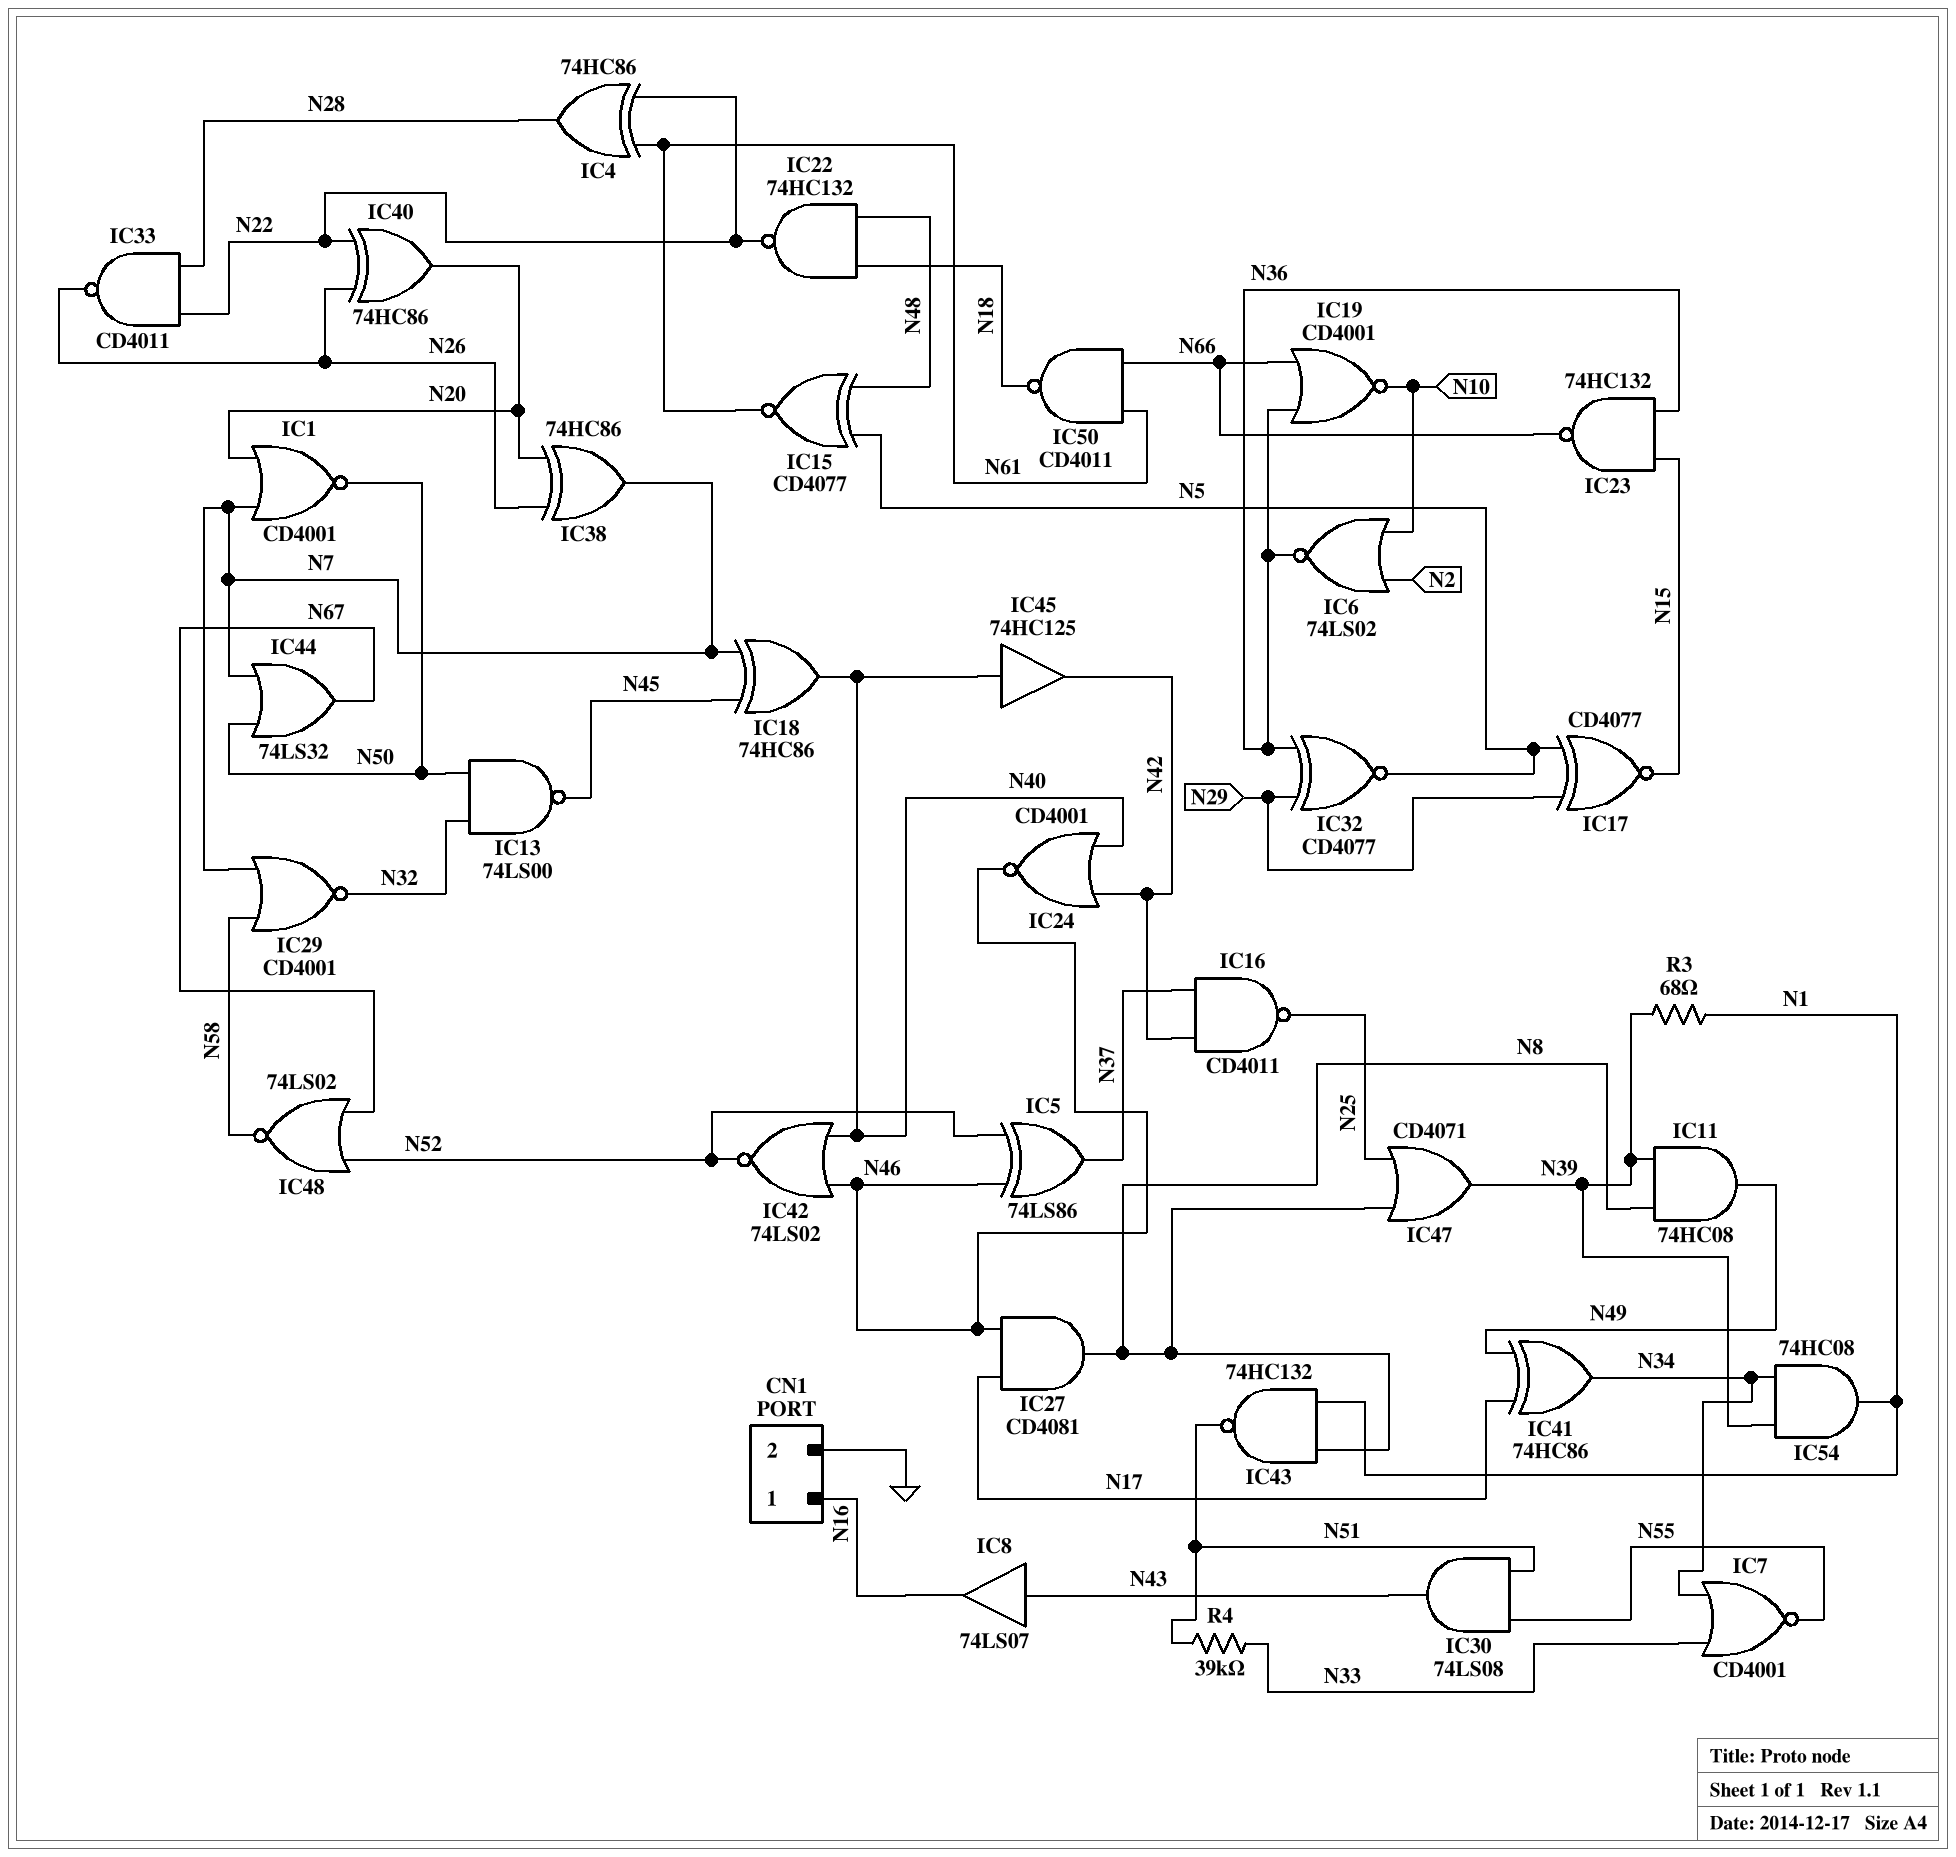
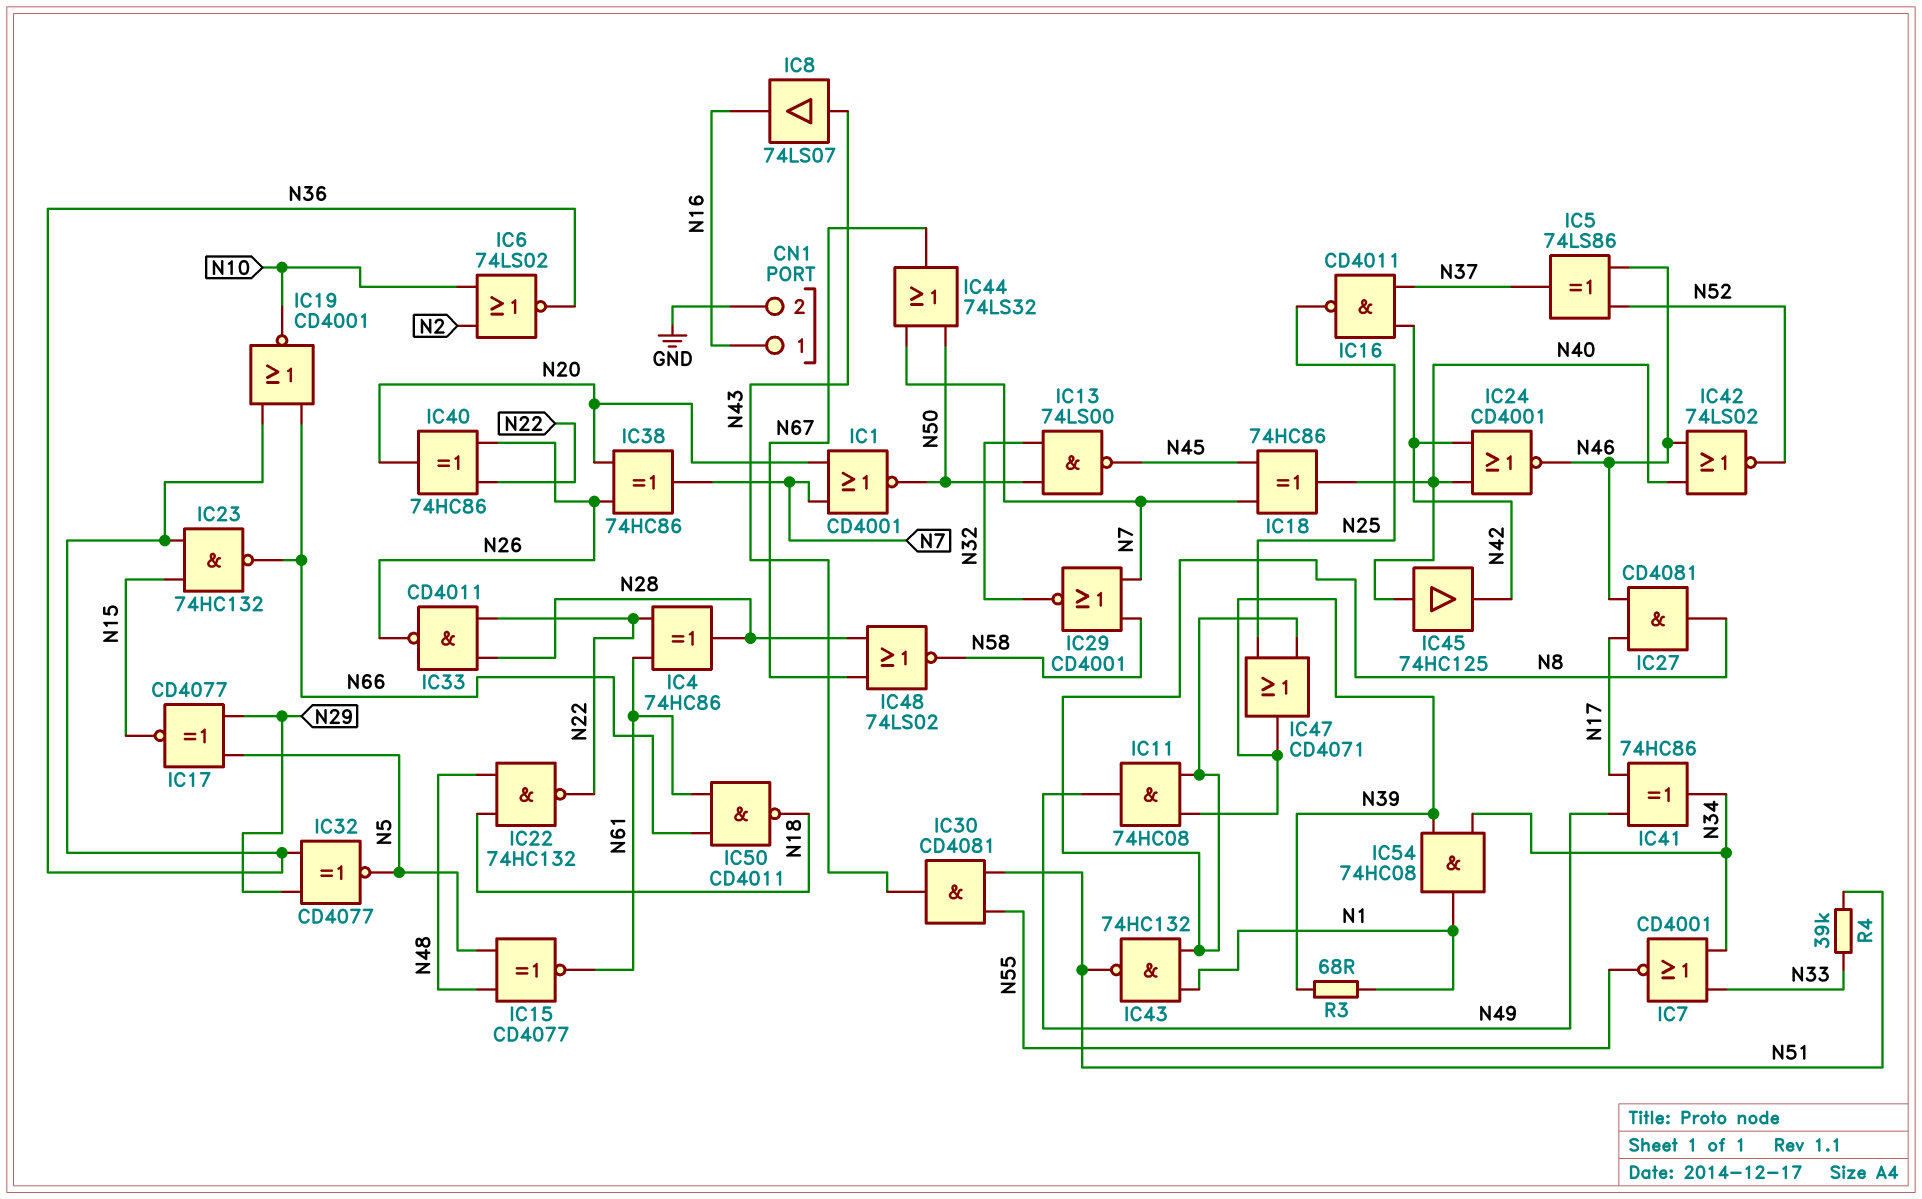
IC30: AND 74LS08 (in N51, in N55, out N43) -> AND CD4081 (in N51, in N55, out N43)
IC48: NOR 74LS02 (in N52, in N67, out N58) -> NOR 74LS02 (in N28, in N67, out N58)

